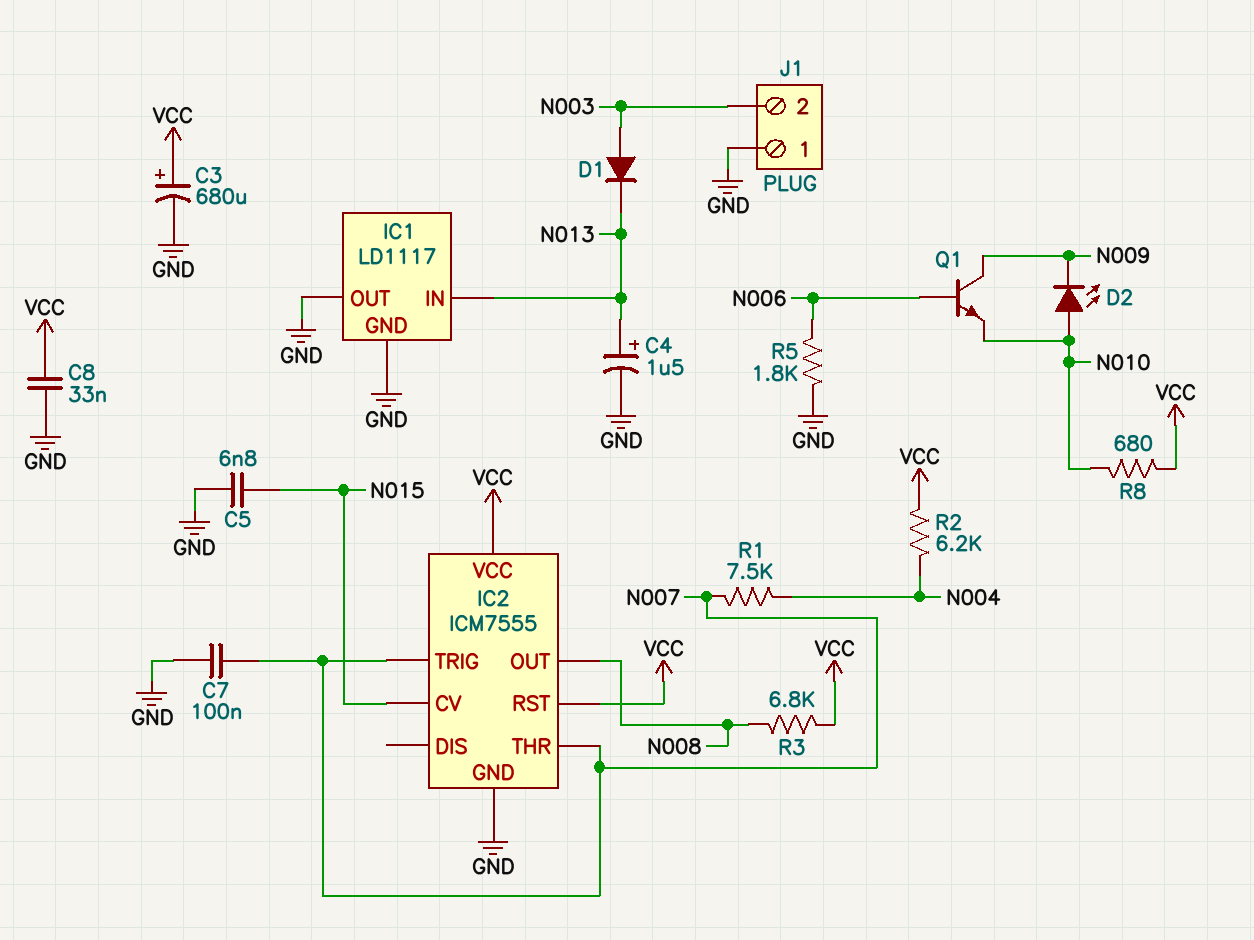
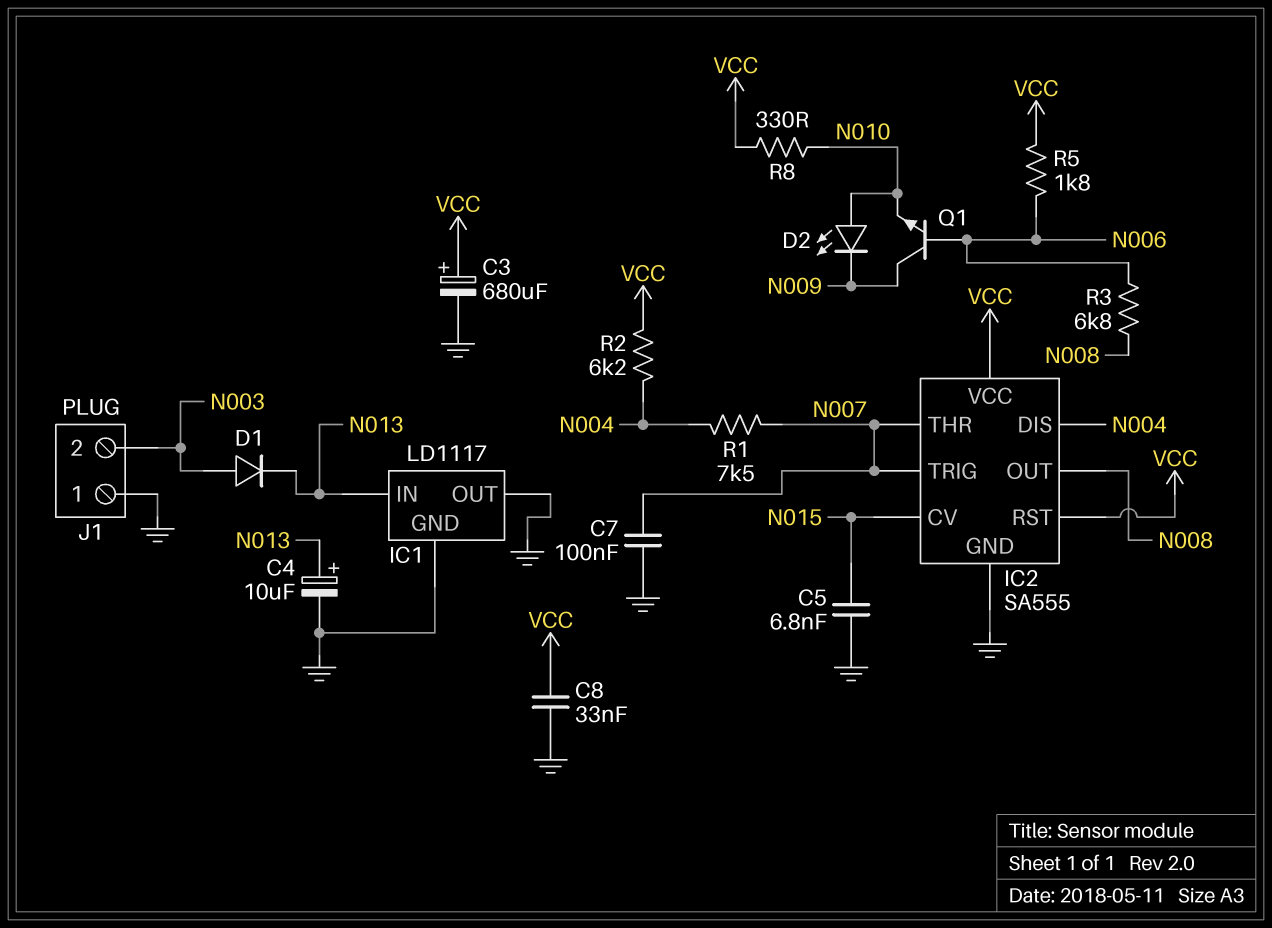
C4: 1.5uF (plus N013, minus GND) -> 10uF (plus N013, minus GND)
IC2: ICM7555 -> SA555
IC2 pin DIS: none -> N004
R3: 6.8k (N008, VCC) -> 6.8k (N006, N008)
R5: 1.8k (GND, N006) -> 1.8k (N006, VCC)
R8: 680 (N010, VCC) -> 330 (N010, VCC)

